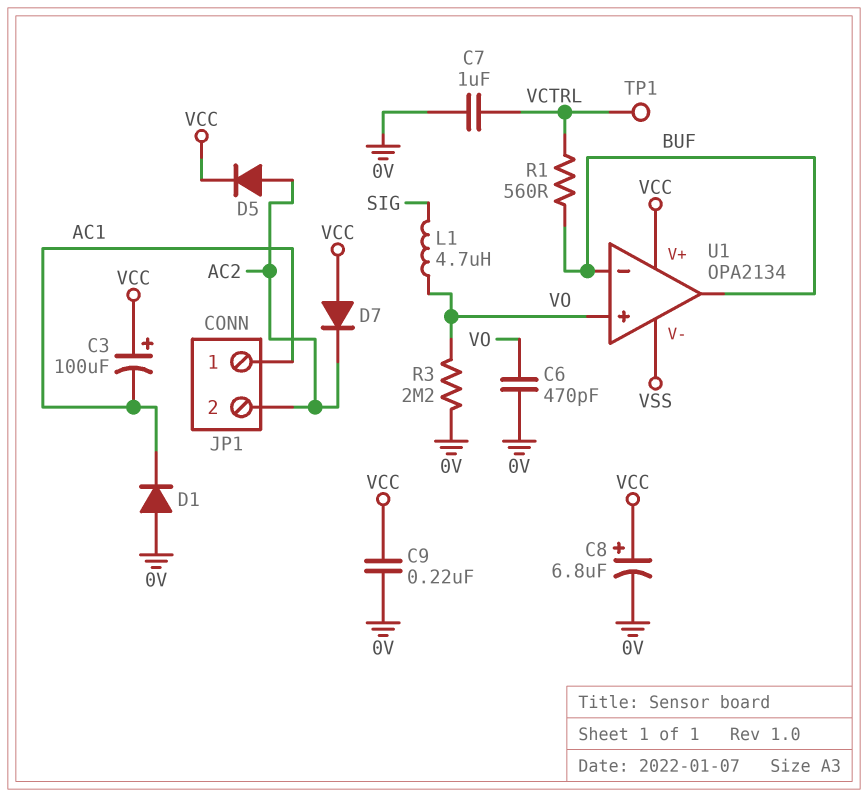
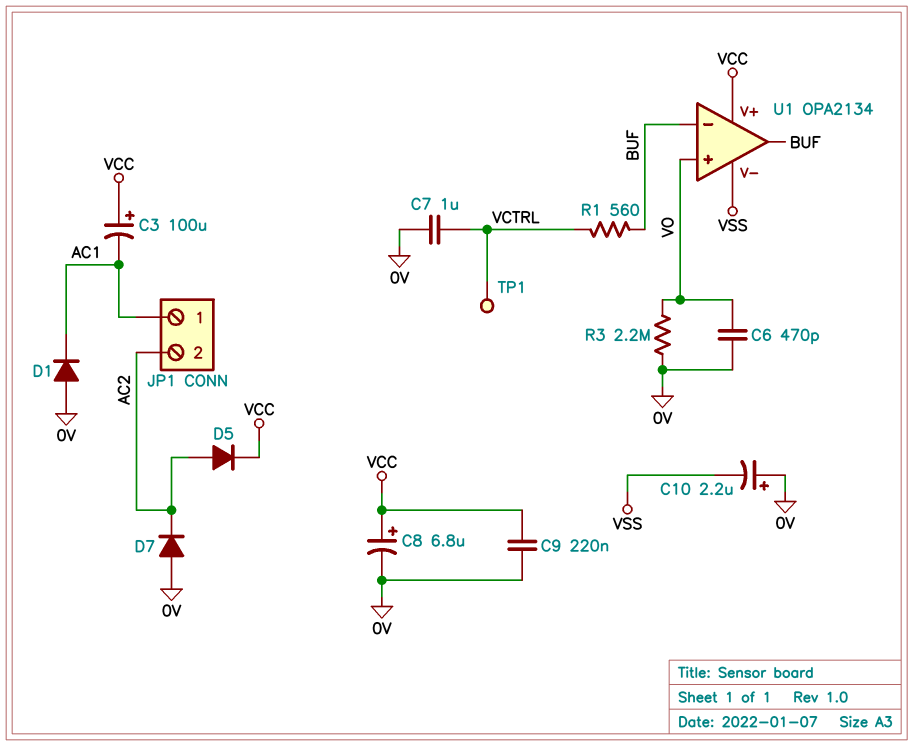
C10: none -> 2.2uF (plus 0V, minus VSS)
D7: diode (A VCC, K AC2) -> diode (A 0V, K AC2)
L1: 4.7uH (SIG, VO) -> none

